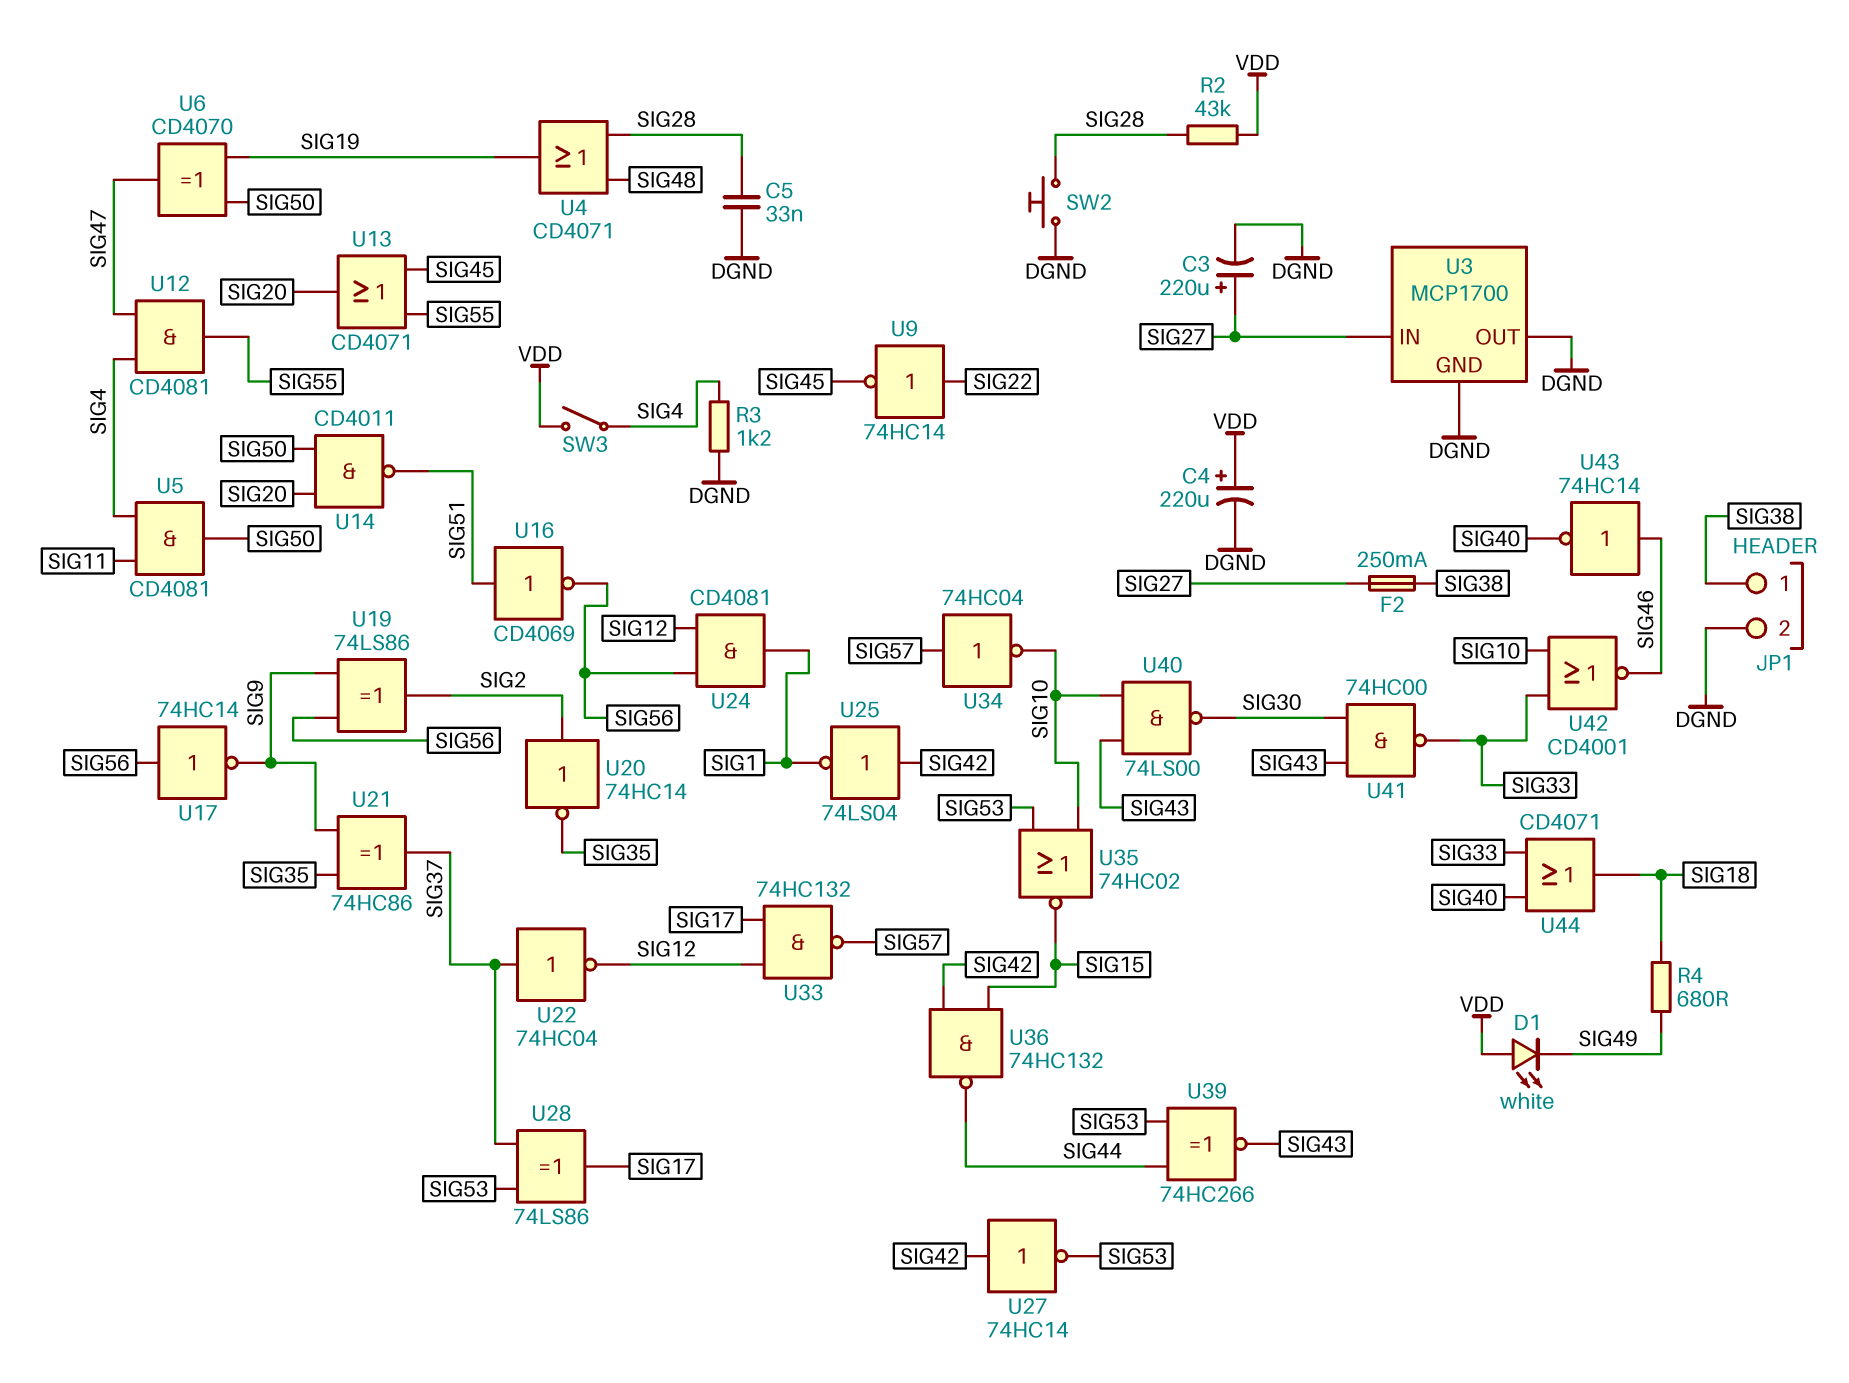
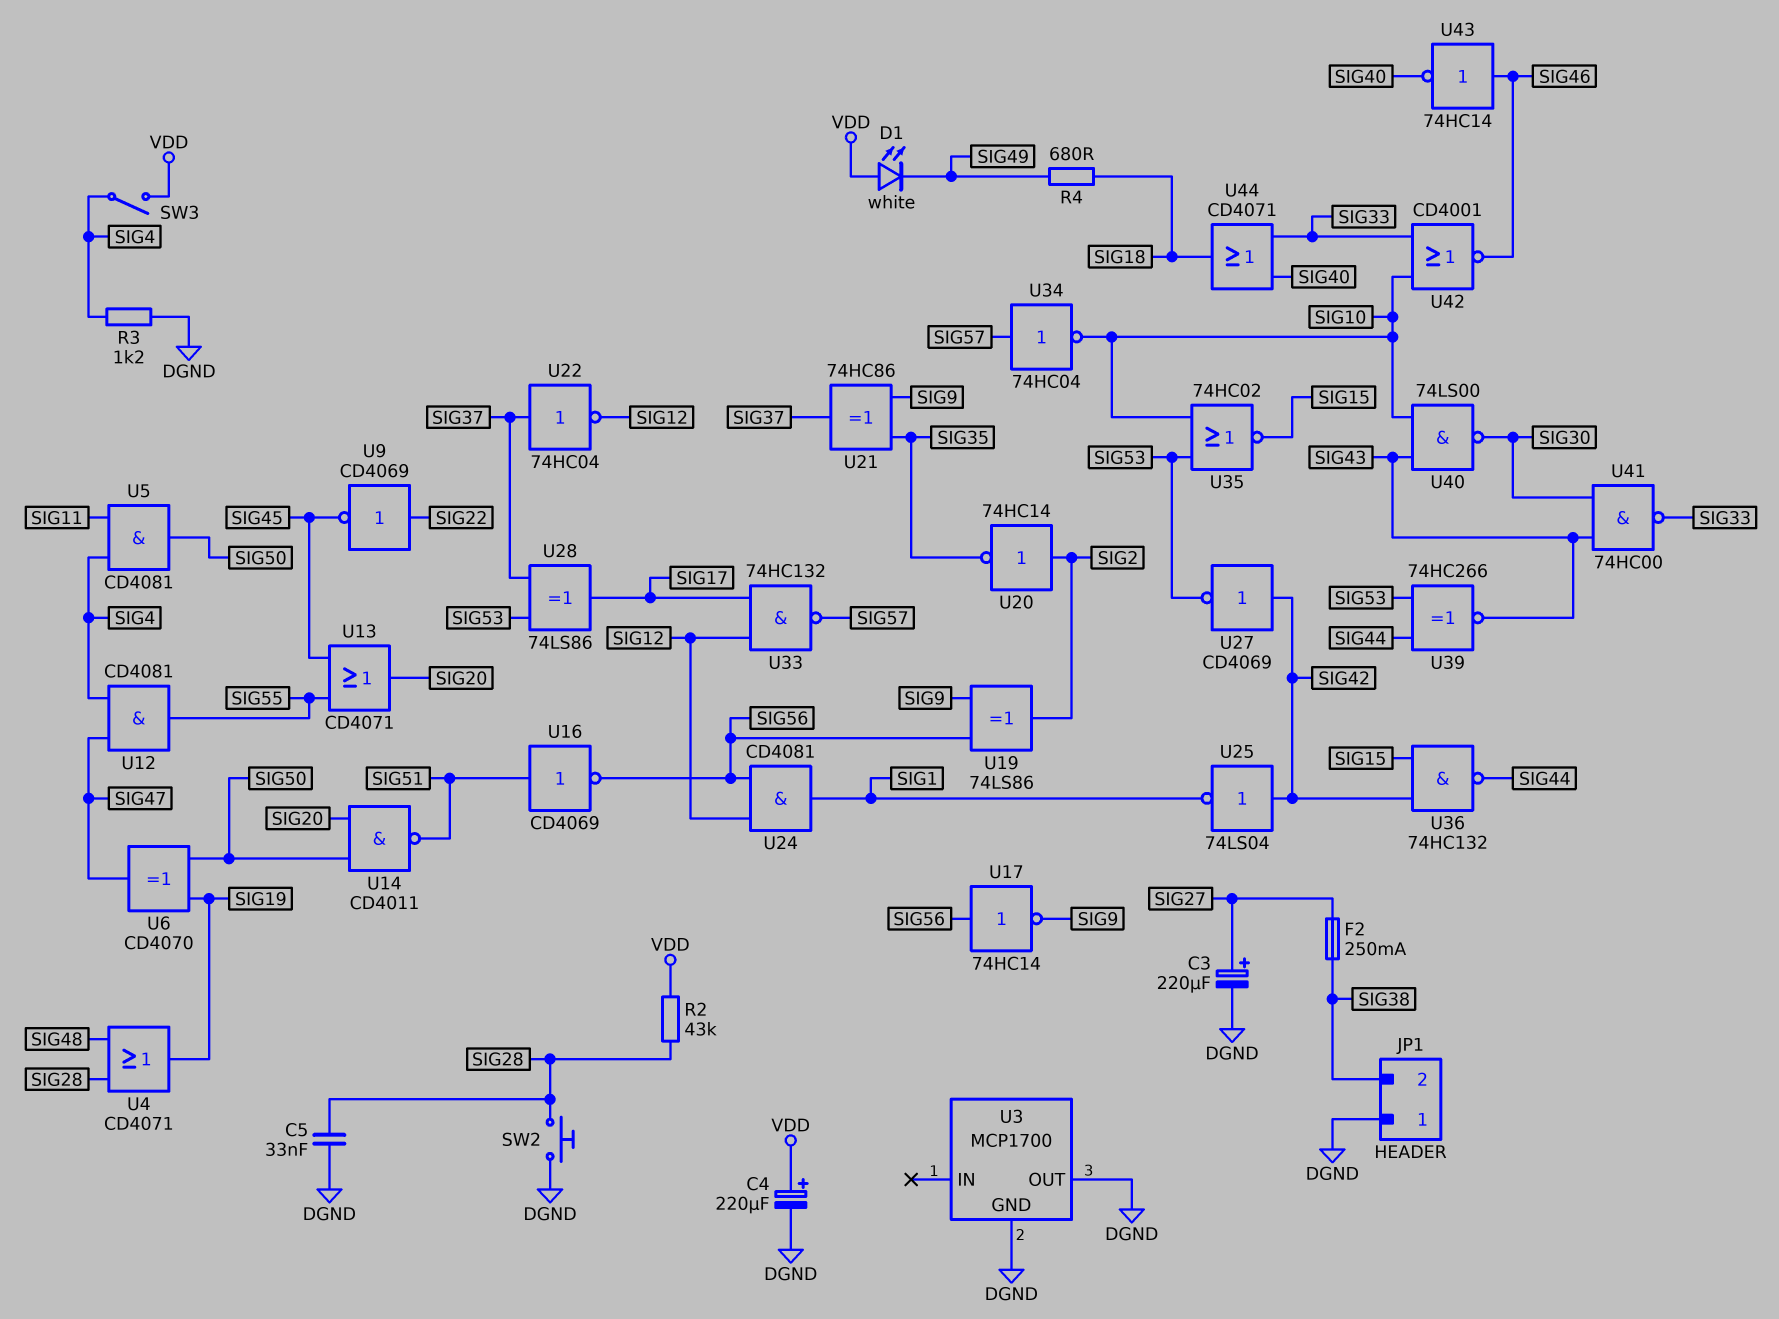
JP1 pin 1: SIG38 -> DGND
JP1 pin 2: DGND -> SIG38
U3 pin IN: SIG27 -> none
U9: NOT 74HC14 (in SIG22, out SIG45) -> NOT CD4069 (in SIG22, out SIG45)
U27: NOT 74HC14 (in SIG42, out SIG53) -> NOT CD4069 (in SIG42, out SIG53)

